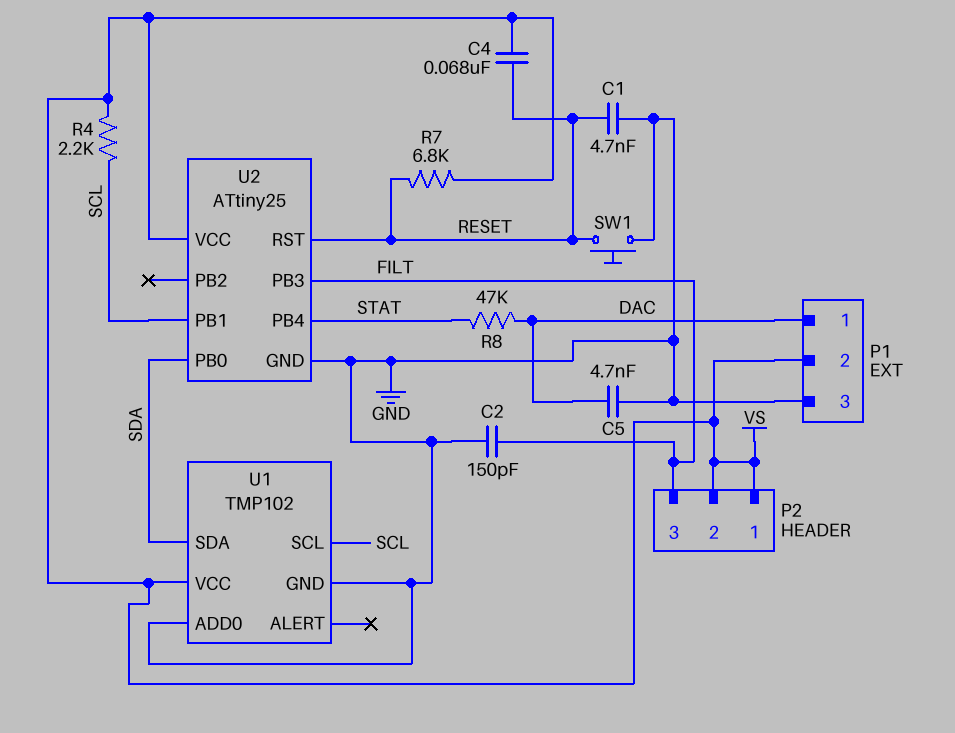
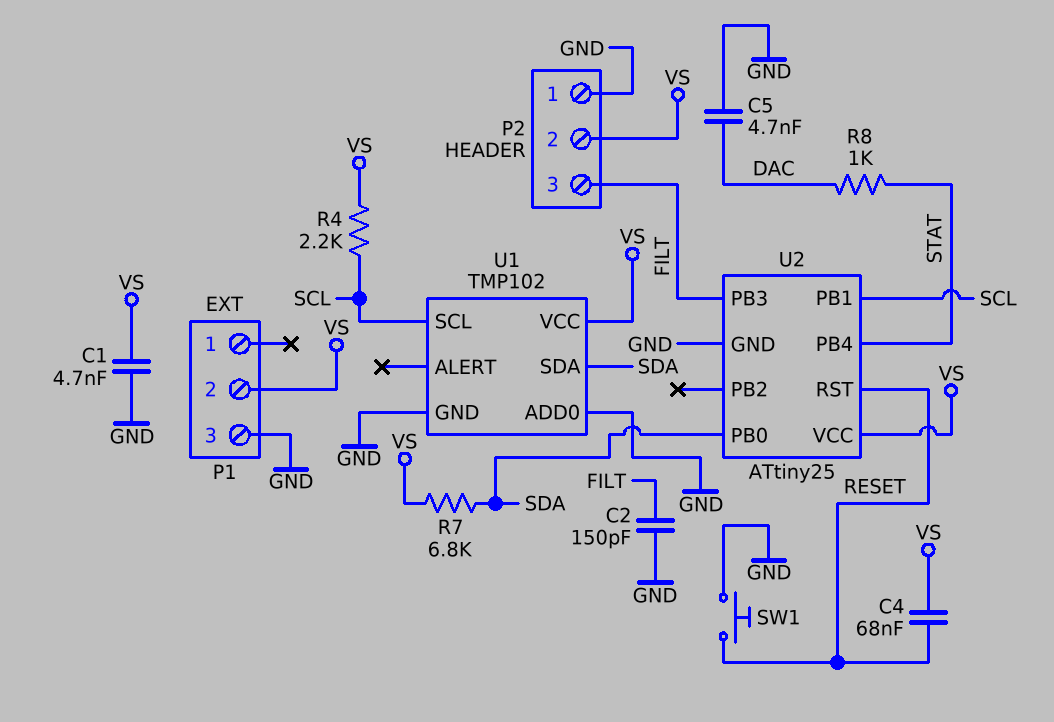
C1: 4.7nF (GND, RESET) -> 4.7nF (GND, VS)
P1 pin 1: DAC -> none
P2 pin 1: VS -> GND
R7: 6.8k (RESET, VS) -> 6.8k (SDA, VS)
R8: 47k (DAC, STAT) -> 1k (DAC, STAT)

